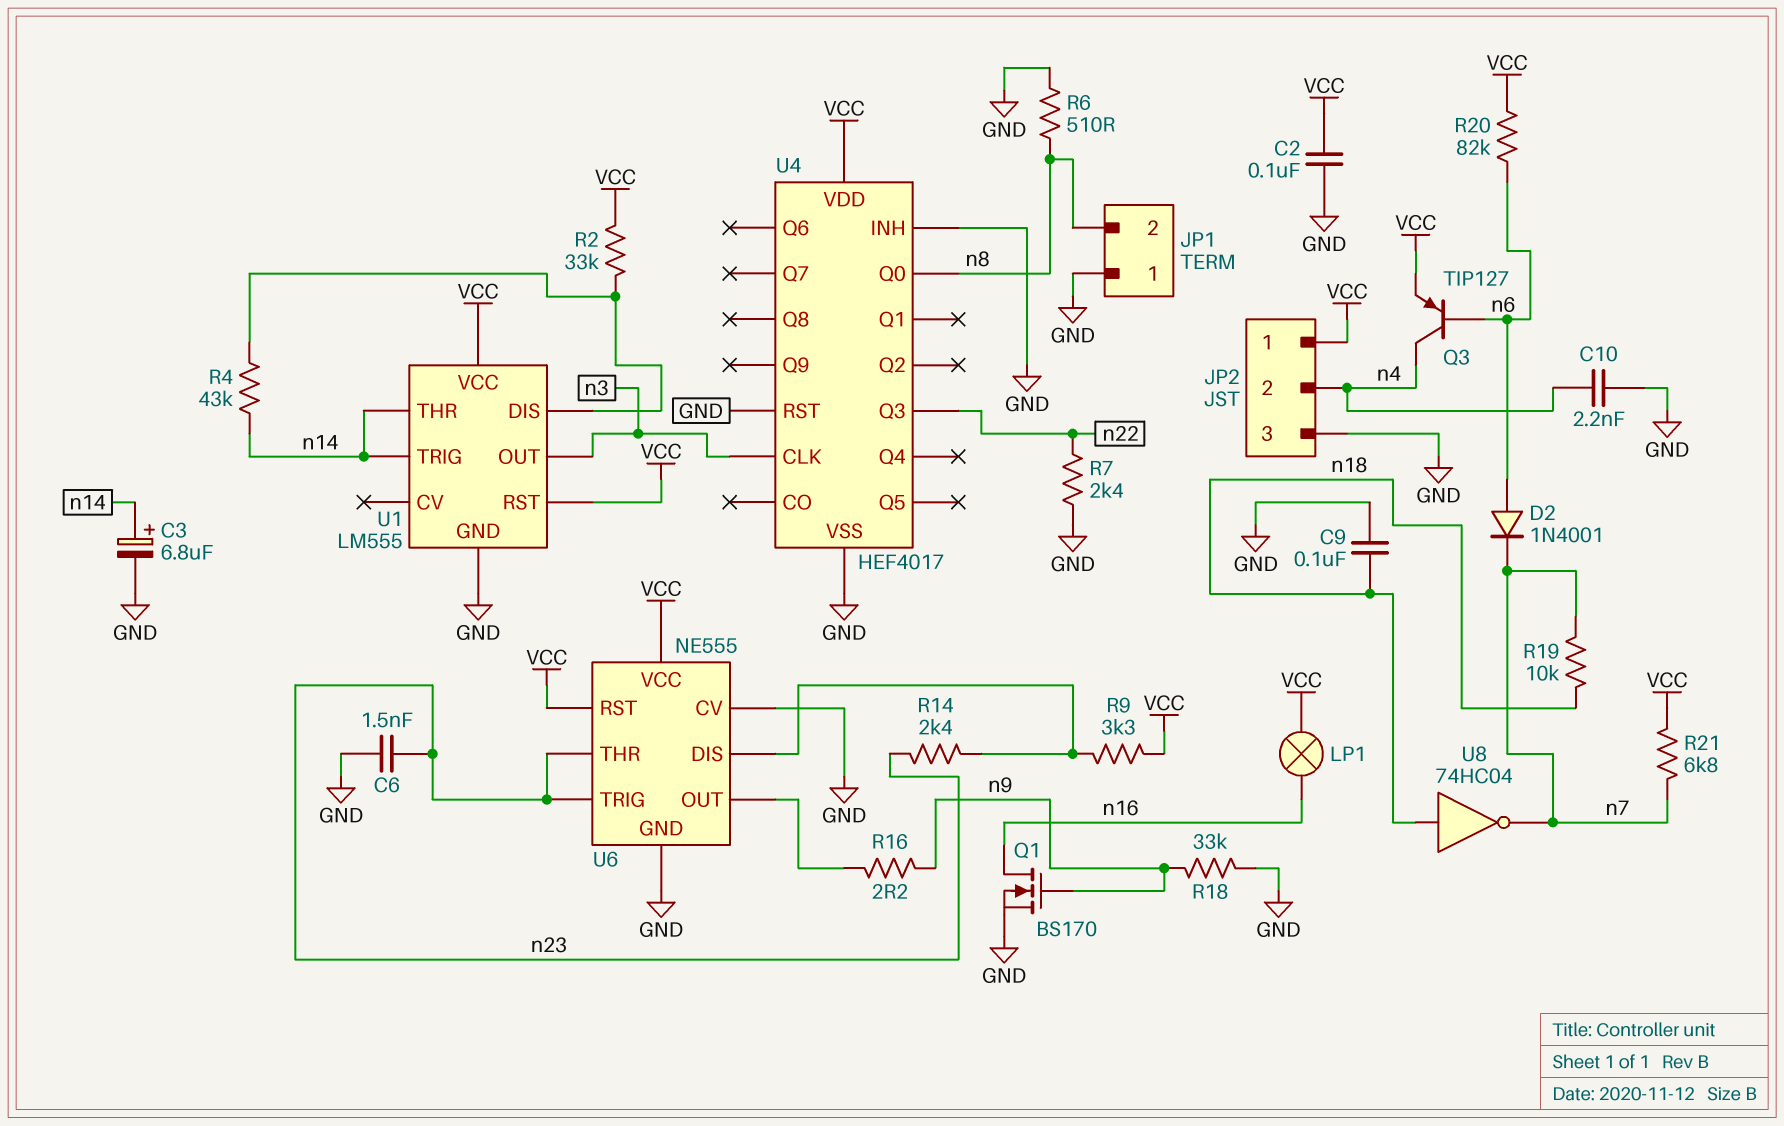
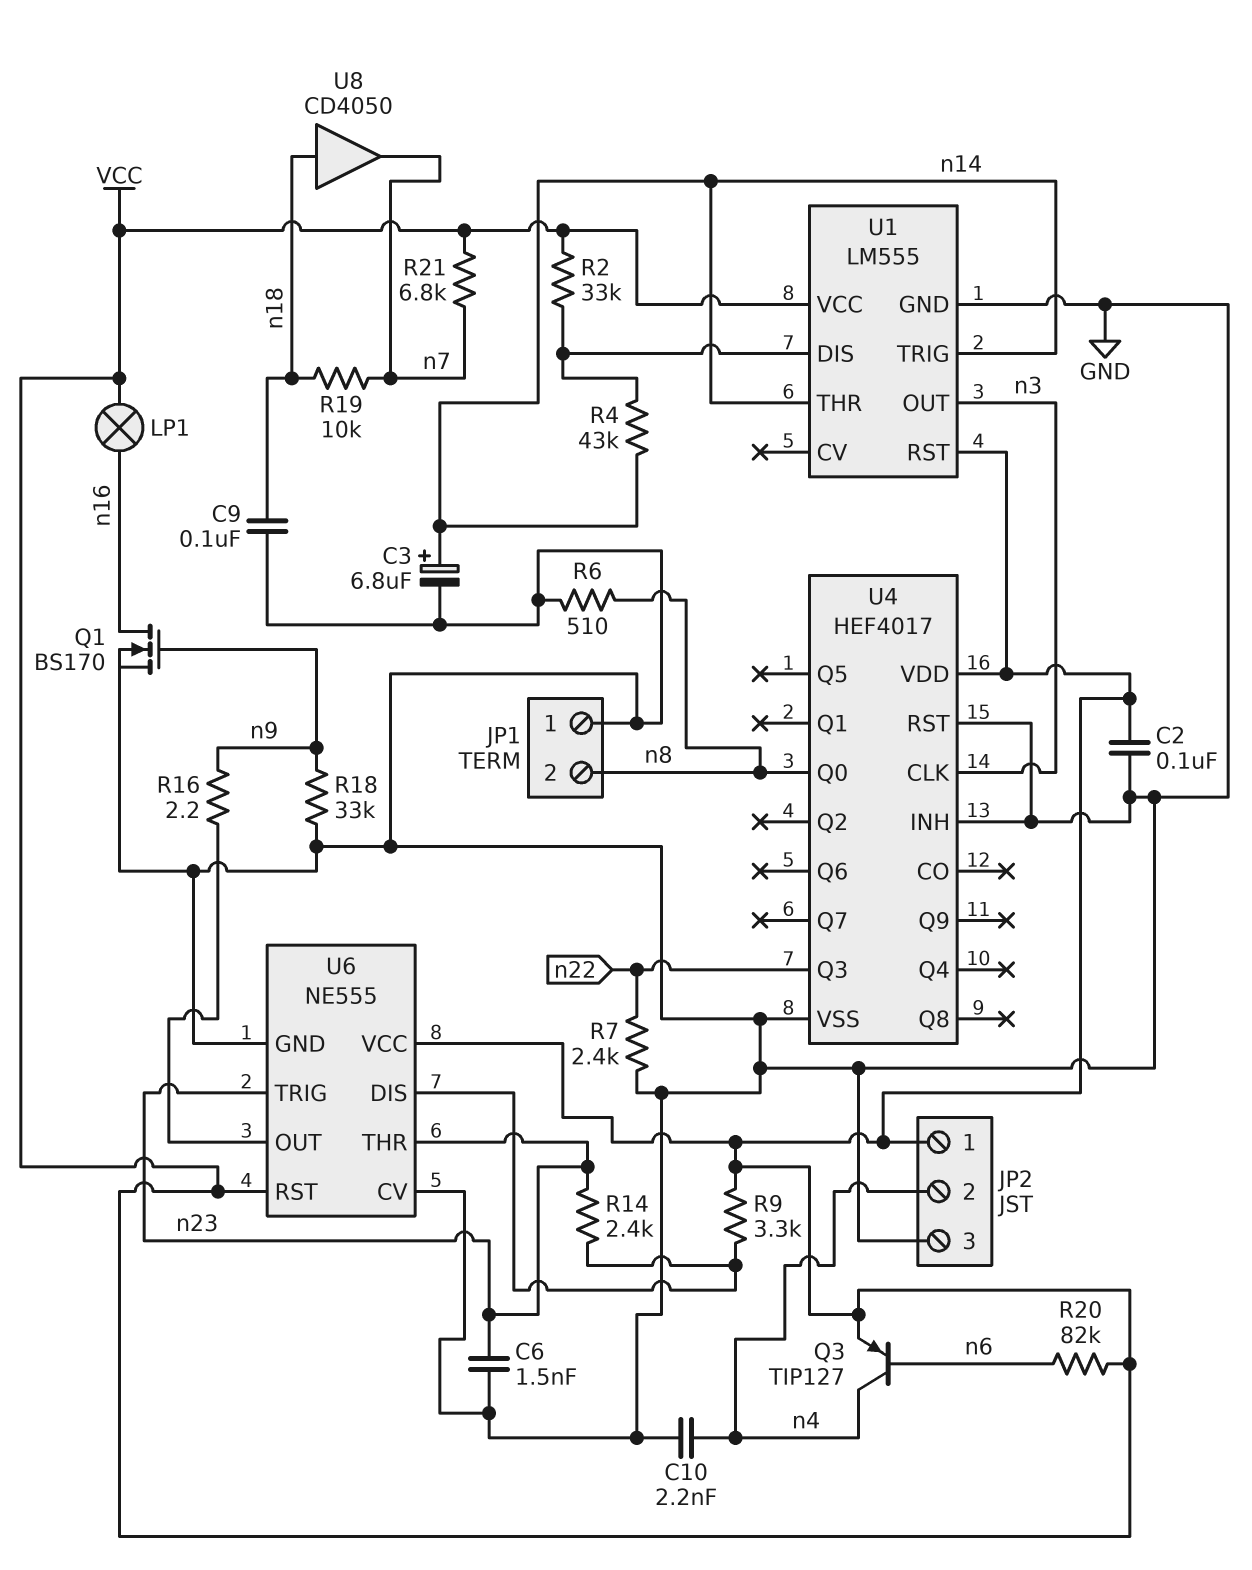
D2: diode 1N4001 (A n6, K n7) -> none
U8: NOT 74HC04 (in n18, out n7) -> buffer CD4050 (in n18, out n7)

